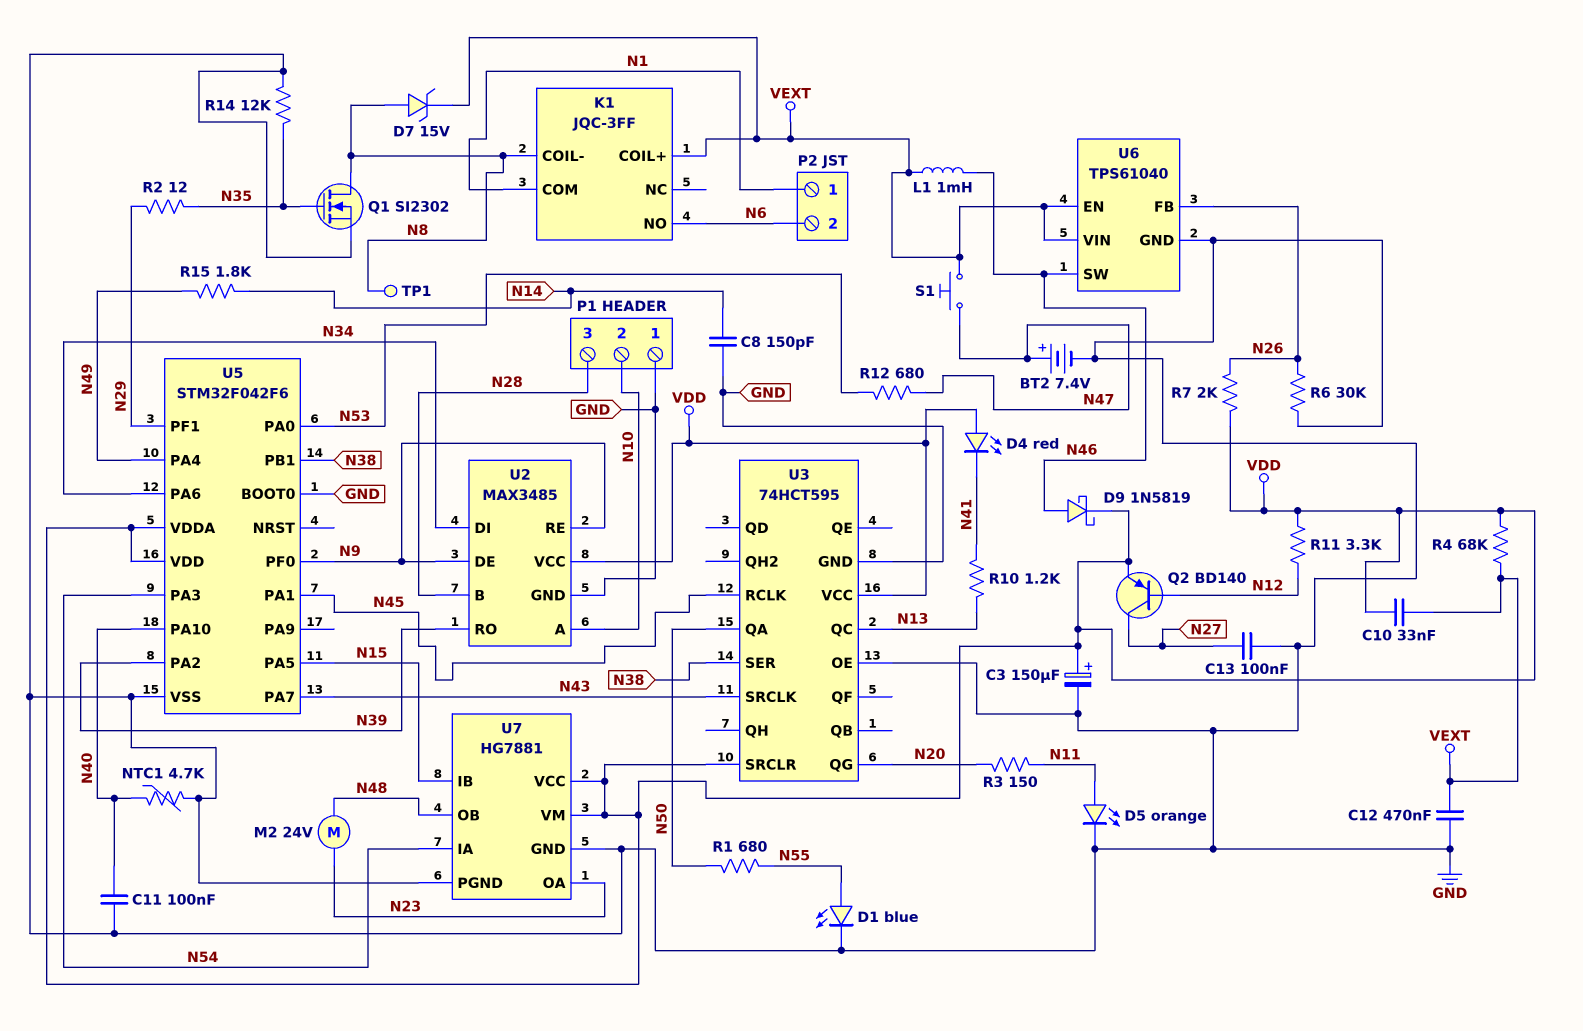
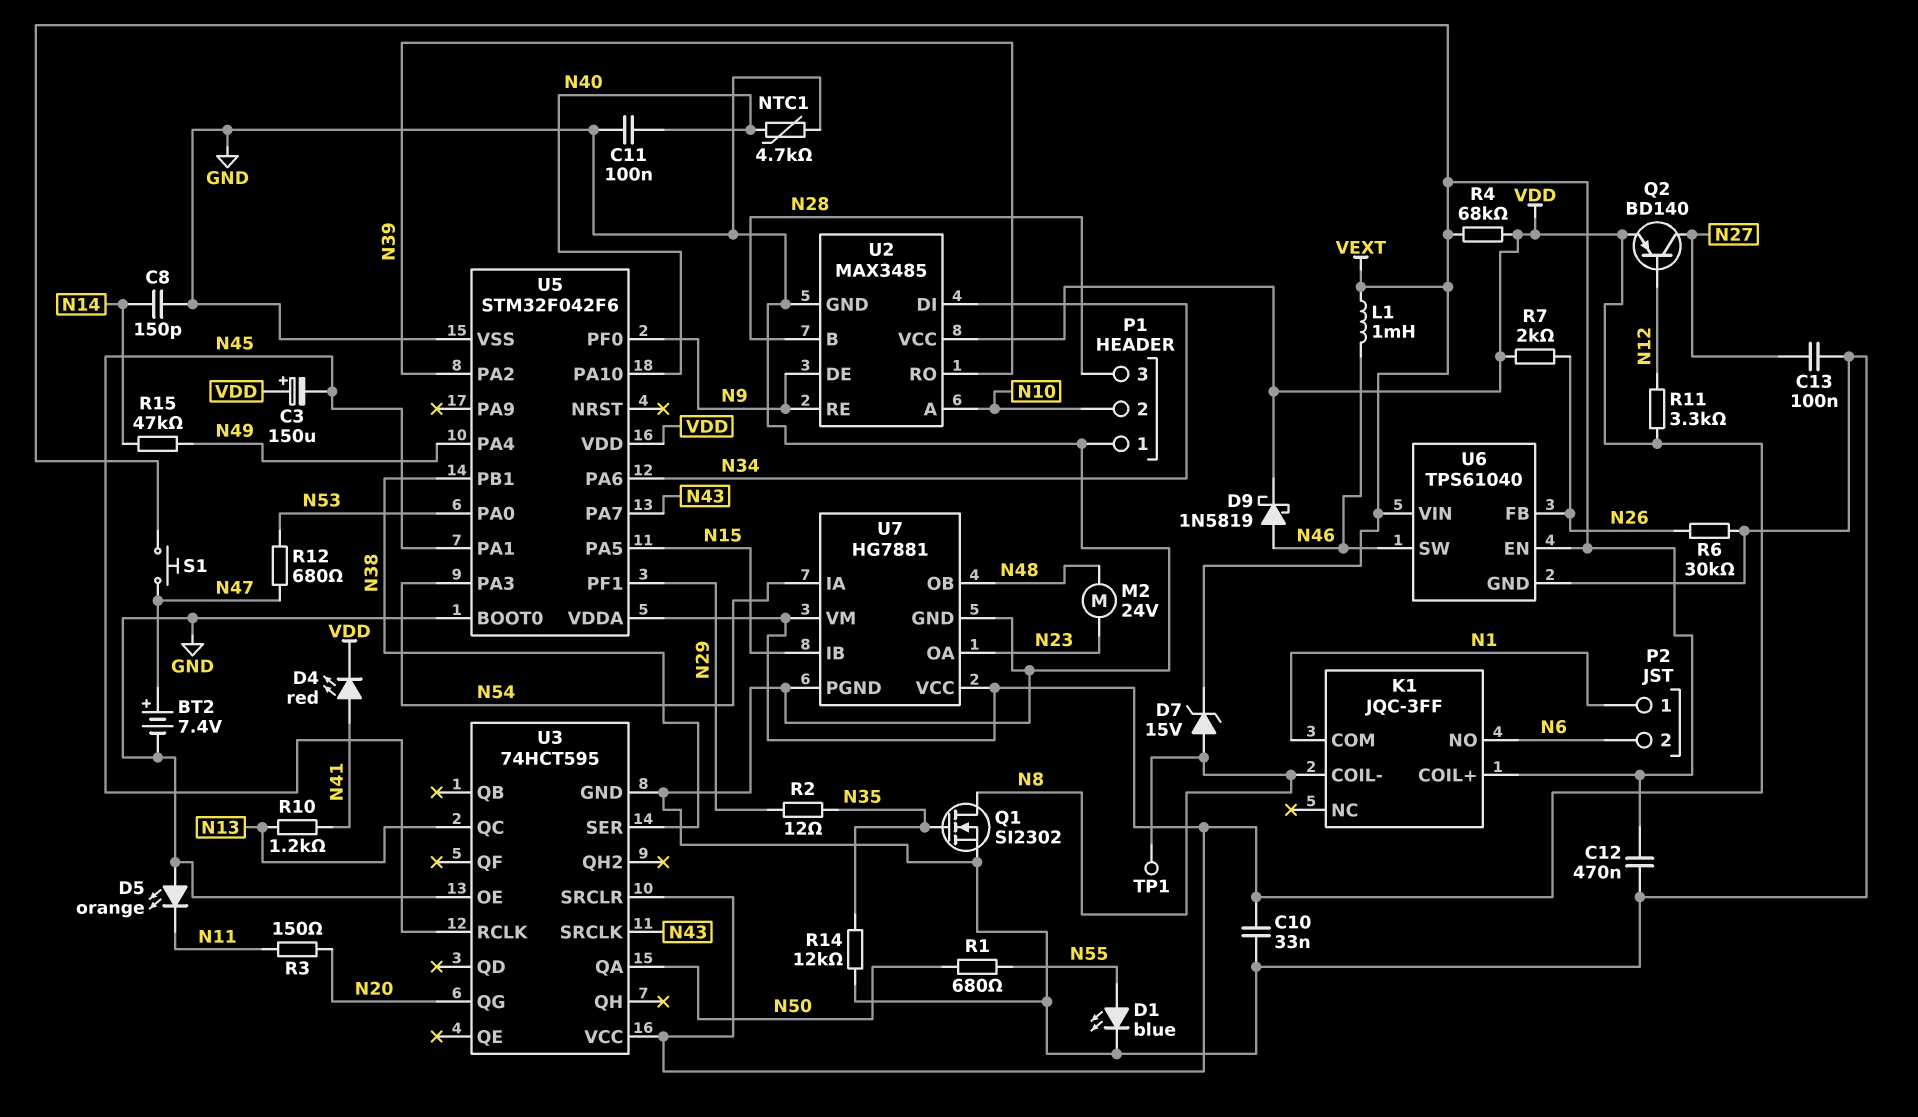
C3: 150uF (plus VDD, minus GND) -> 150uF (plus VDD, minus N45)
C10: 33nF (VDD, VEXT) -> 33nF (GND, VDD)
D4: LED red (A VDD, K N41) -> LED red (A N41, K VDD)
D5: LED orange (A N11, K GND) -> LED orange (A GND, K N11)
R15: 1.8k (N14, N49) -> 47k (N14, N49)

